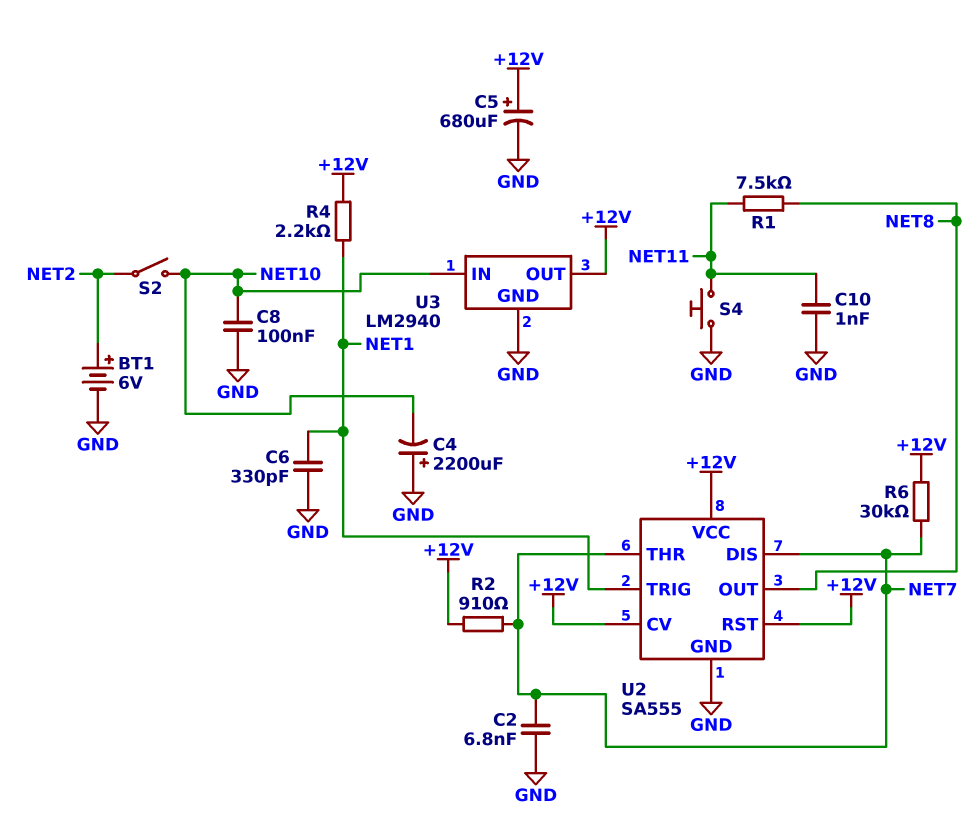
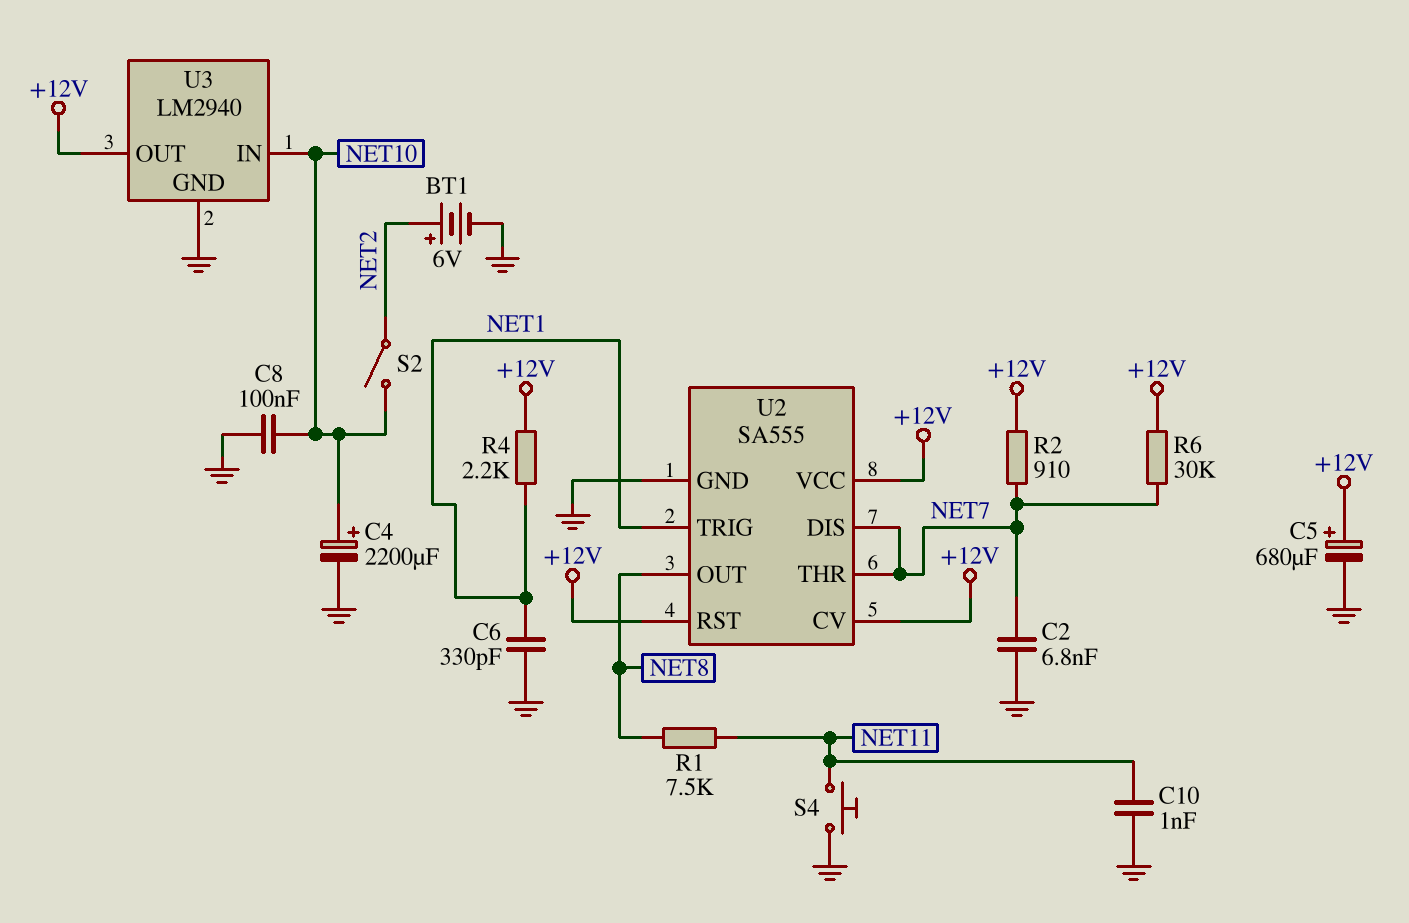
C4: 2200uF (plus GND, minus NET10) -> 2200uF (plus NET10, minus GND)

